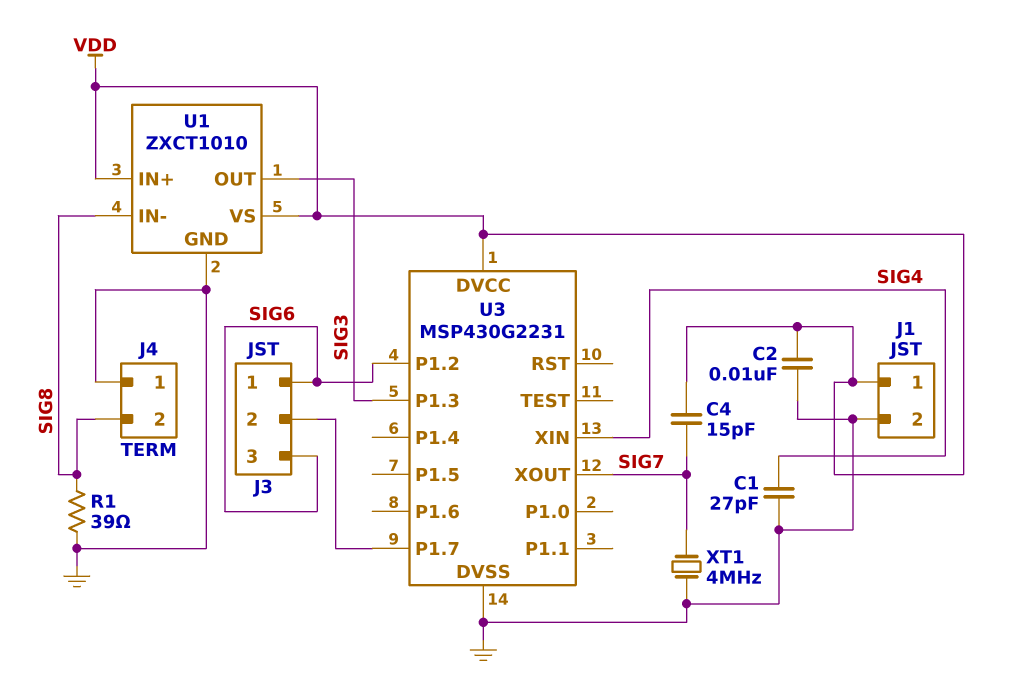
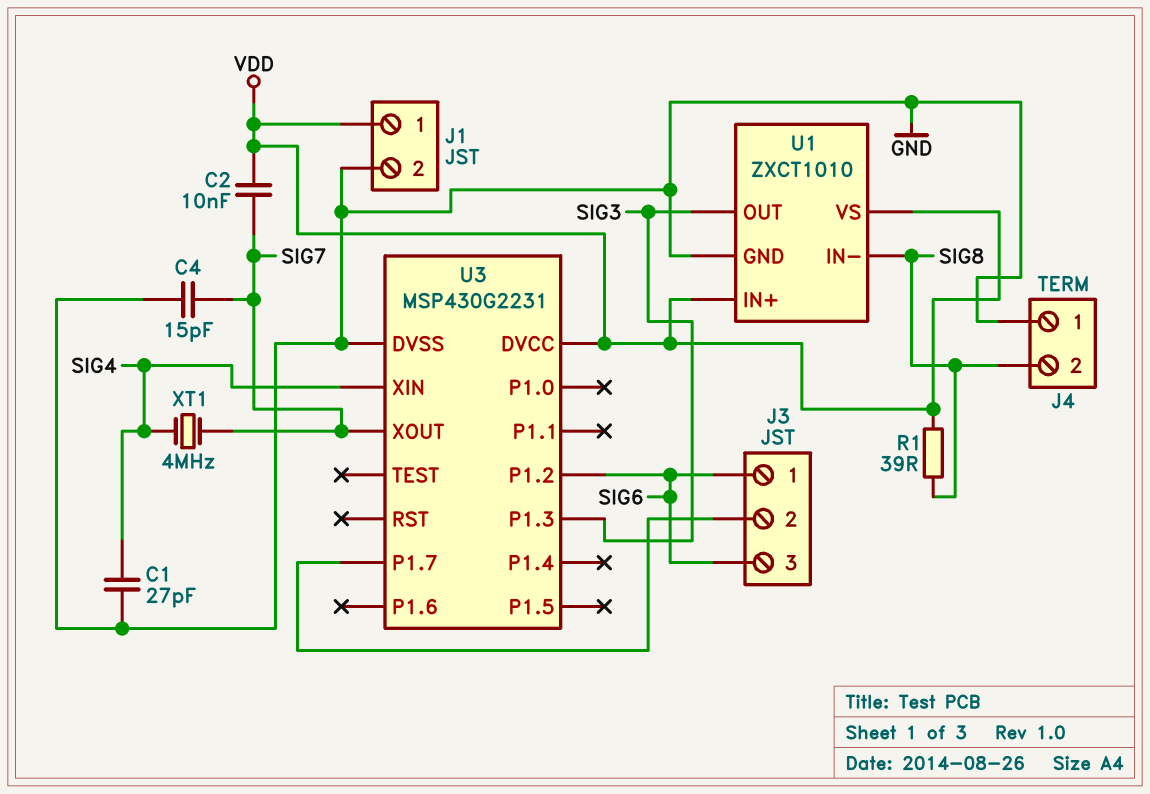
C2: 10nF (GND, VDD) -> 10nF (SIG7, VDD)
C4: 15pF (SIG7, VDD) -> 15pF (GND, SIG7)
R1: 39 (GND, SIG8) -> 39 (SIG8, VDD)
XT1: 4MHz (GND, SIG7) -> 4MHz (SIG4, SIG7)

